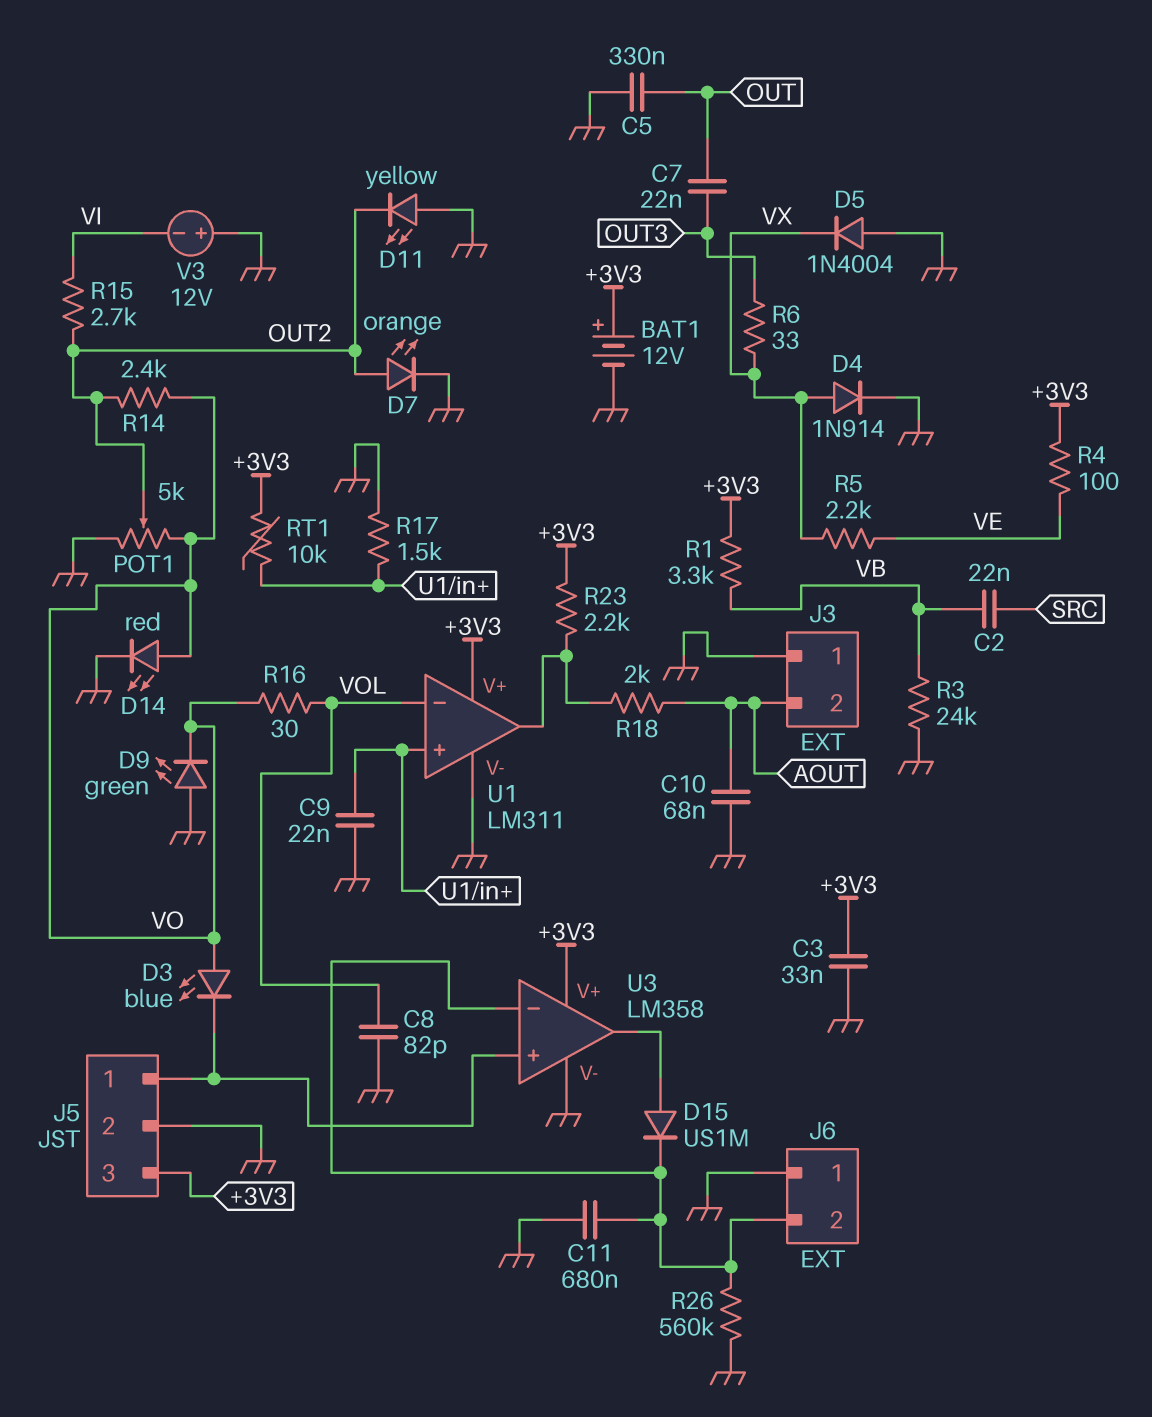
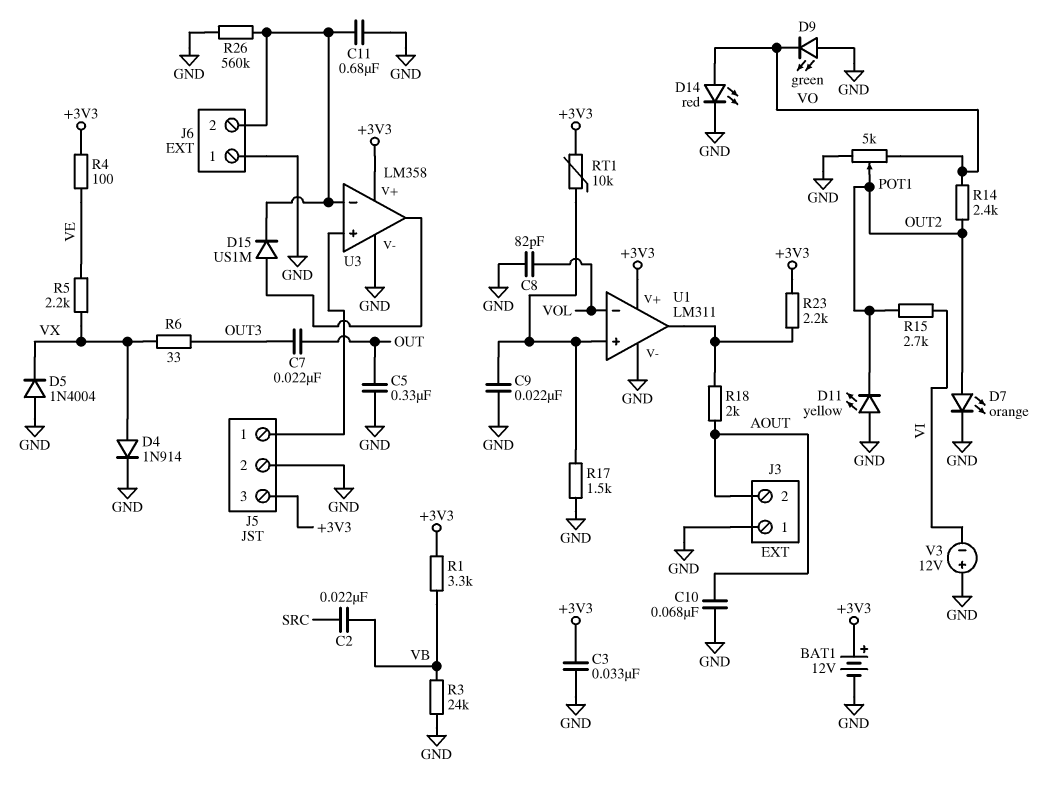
D3: LED blue (A VO, K J5/1) -> none
R16: 30 (VO, VOL) -> none

